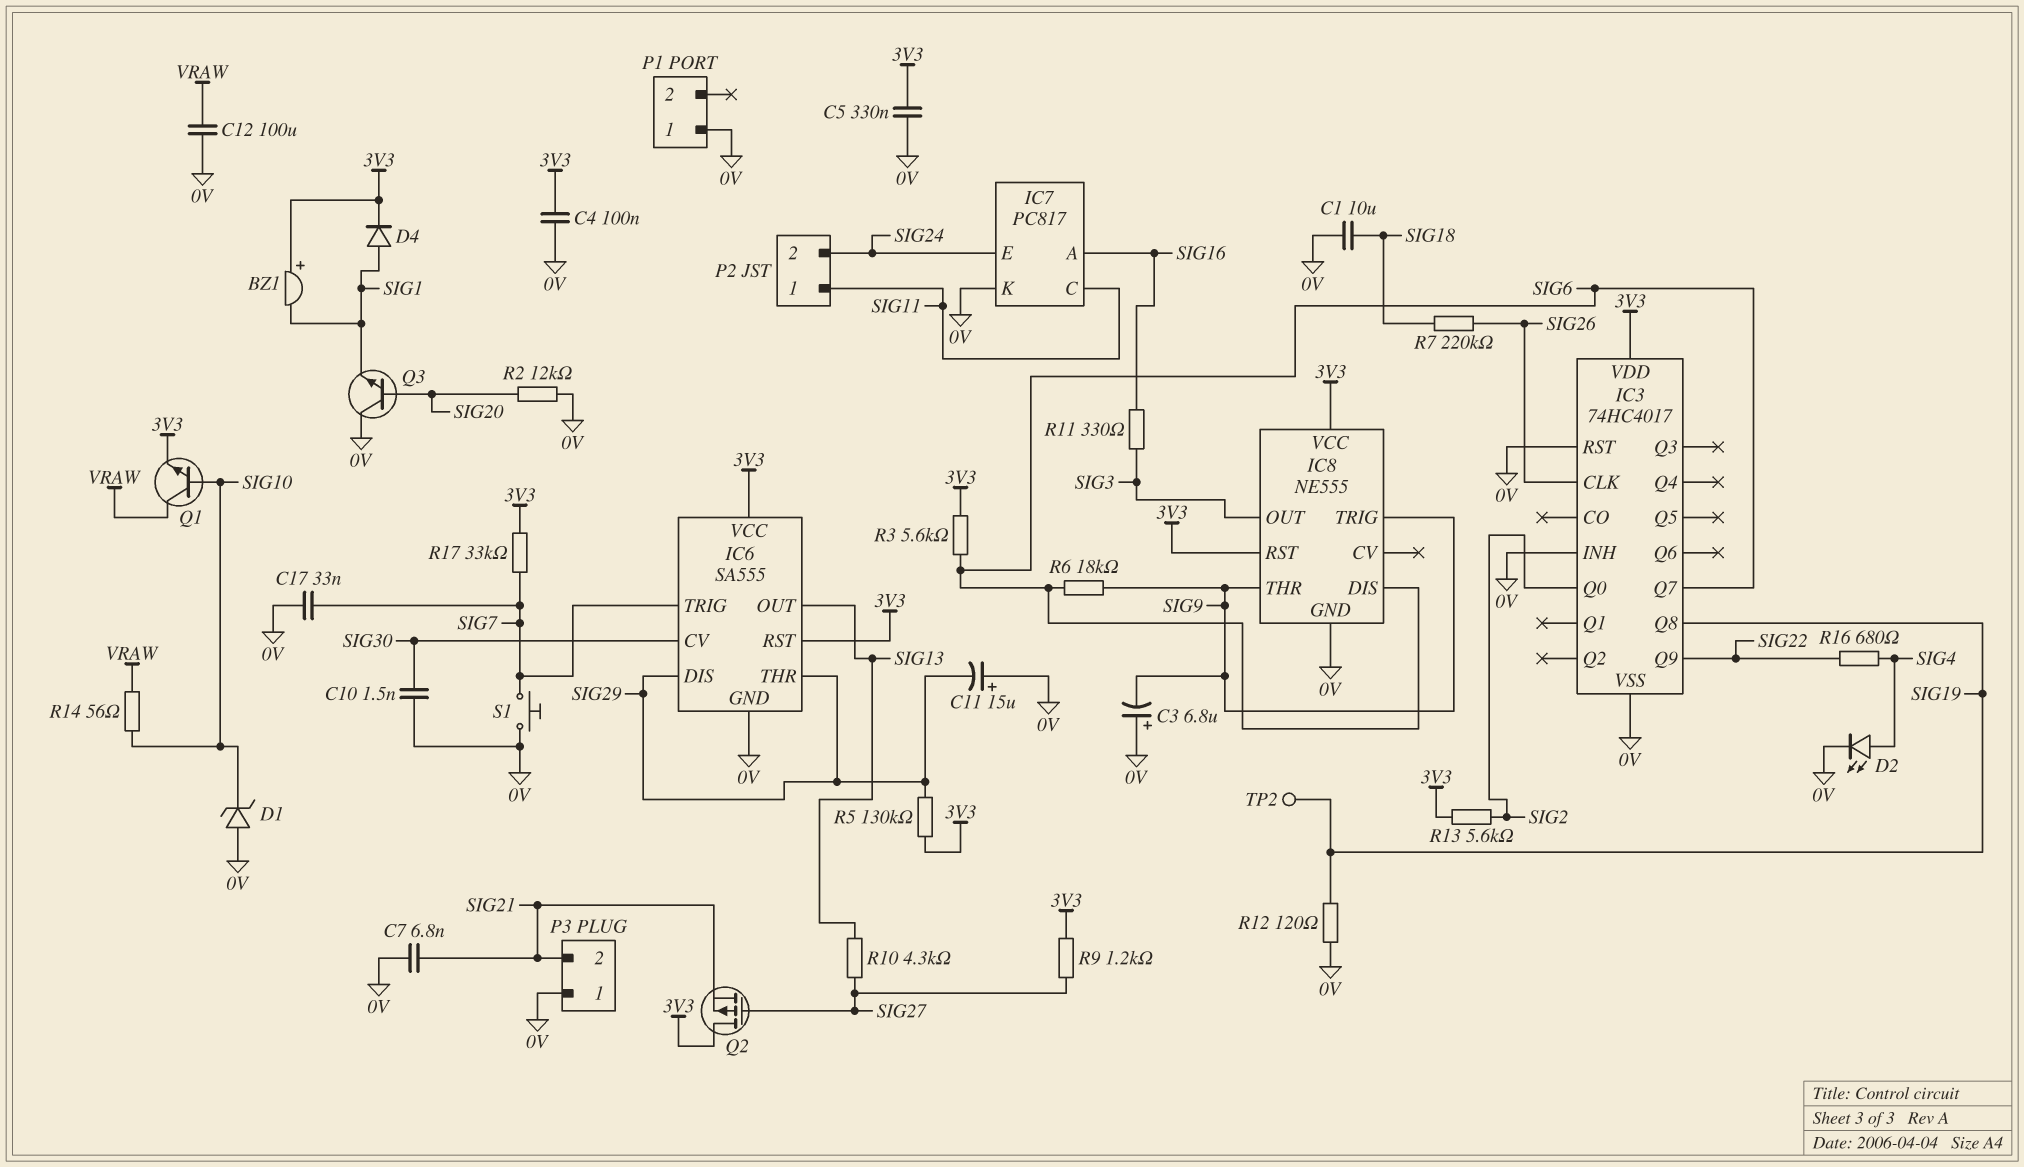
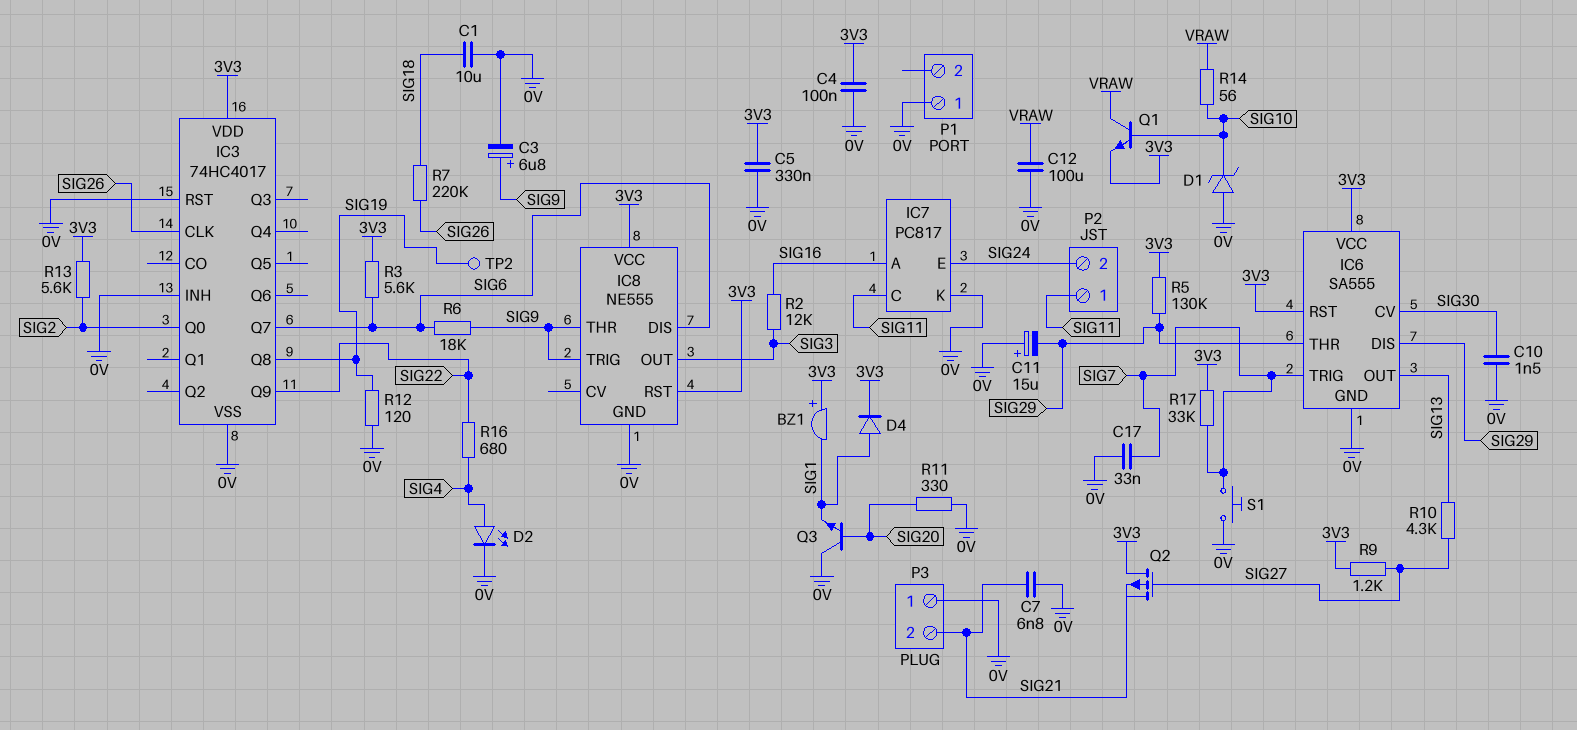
C3: 6.8uF (plus 0V, minus SIG9) -> 6.8uF (plus SIG9, minus 0V)
R2: 12k (0V, SIG20) -> 12k (SIG3, SIG16)
R11: 330 (SIG3, SIG16) -> 330 (0V, SIG20)

